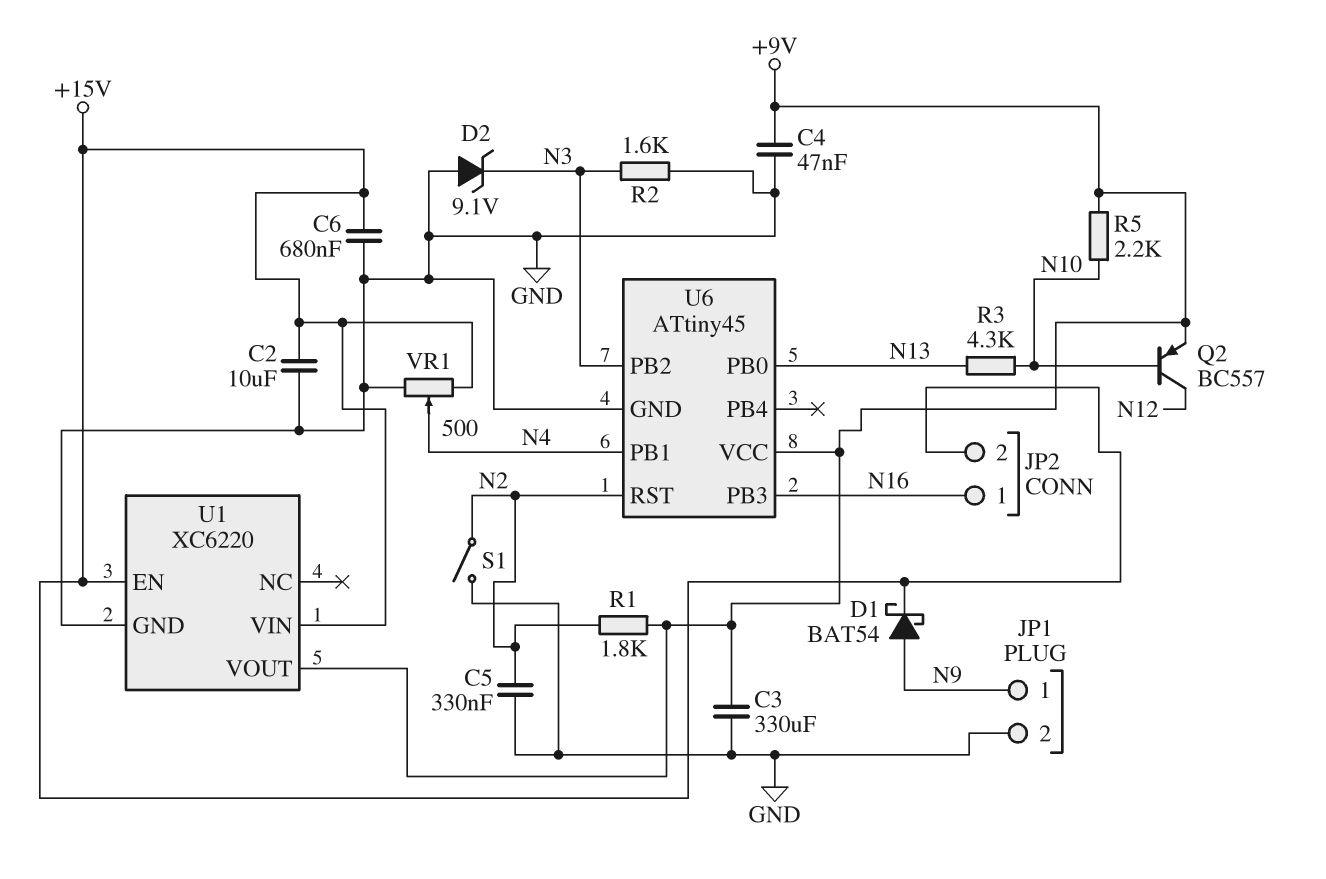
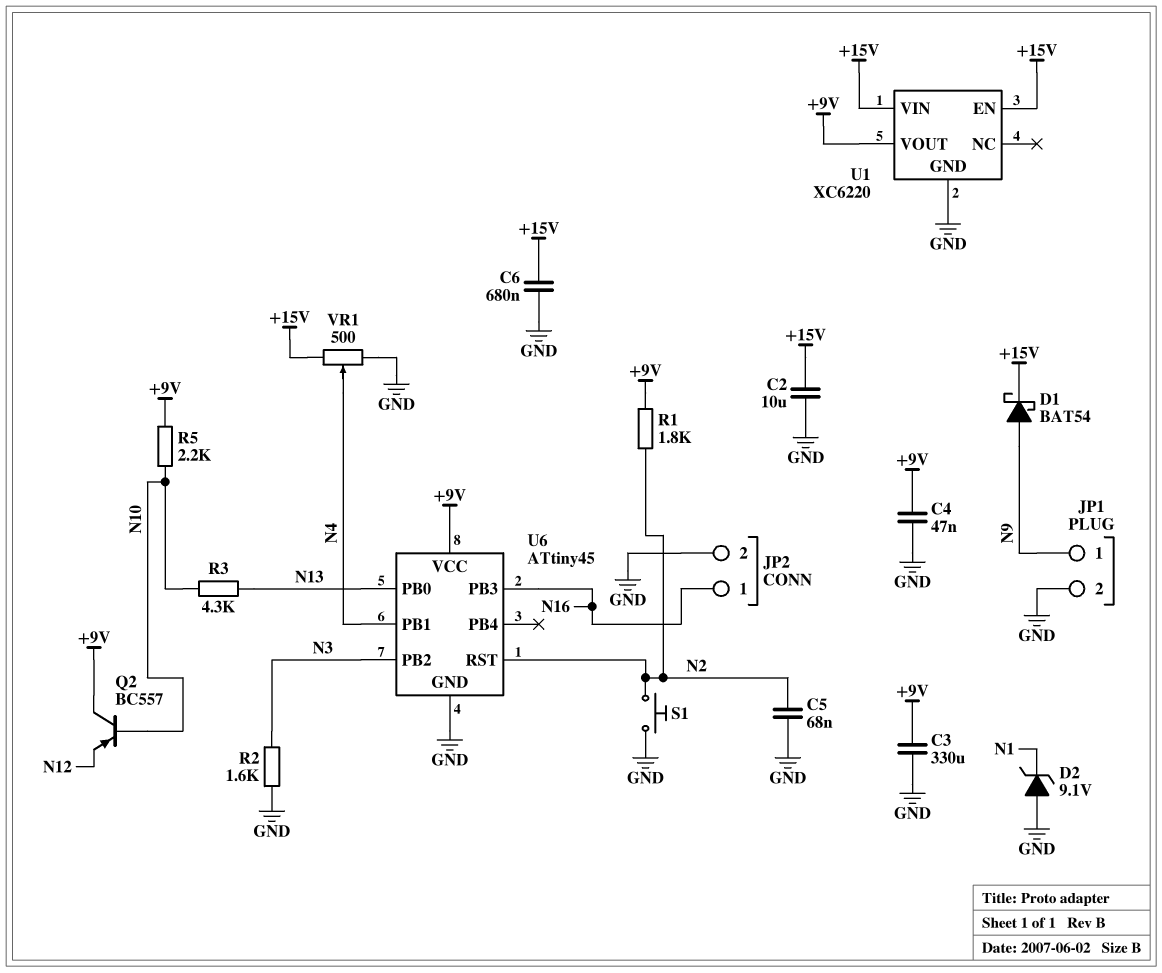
C5: 330nF (GND, N2) -> 68nF (GND, N2)
D2: zener 9.1V (A GND, K N3) -> zener 9.1V (A GND, K N1)
JP2 pin 2: +15V -> GND
Q2: PNP BC557 (B N10, C N12, E +9V) -> PNP BC557 (B N10, C +9V, E N12)
S1: switch (GND, N2) -> button (GND, N2)

